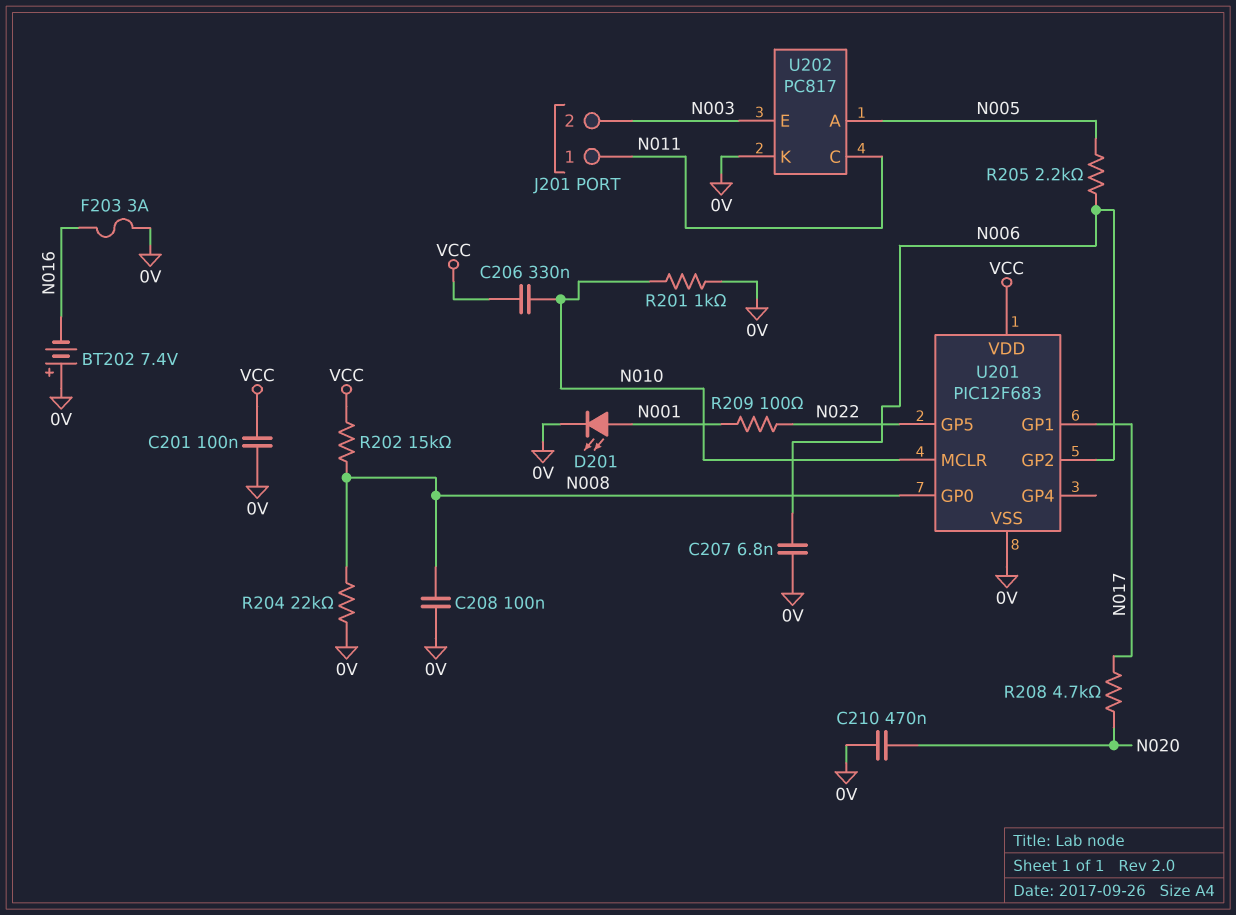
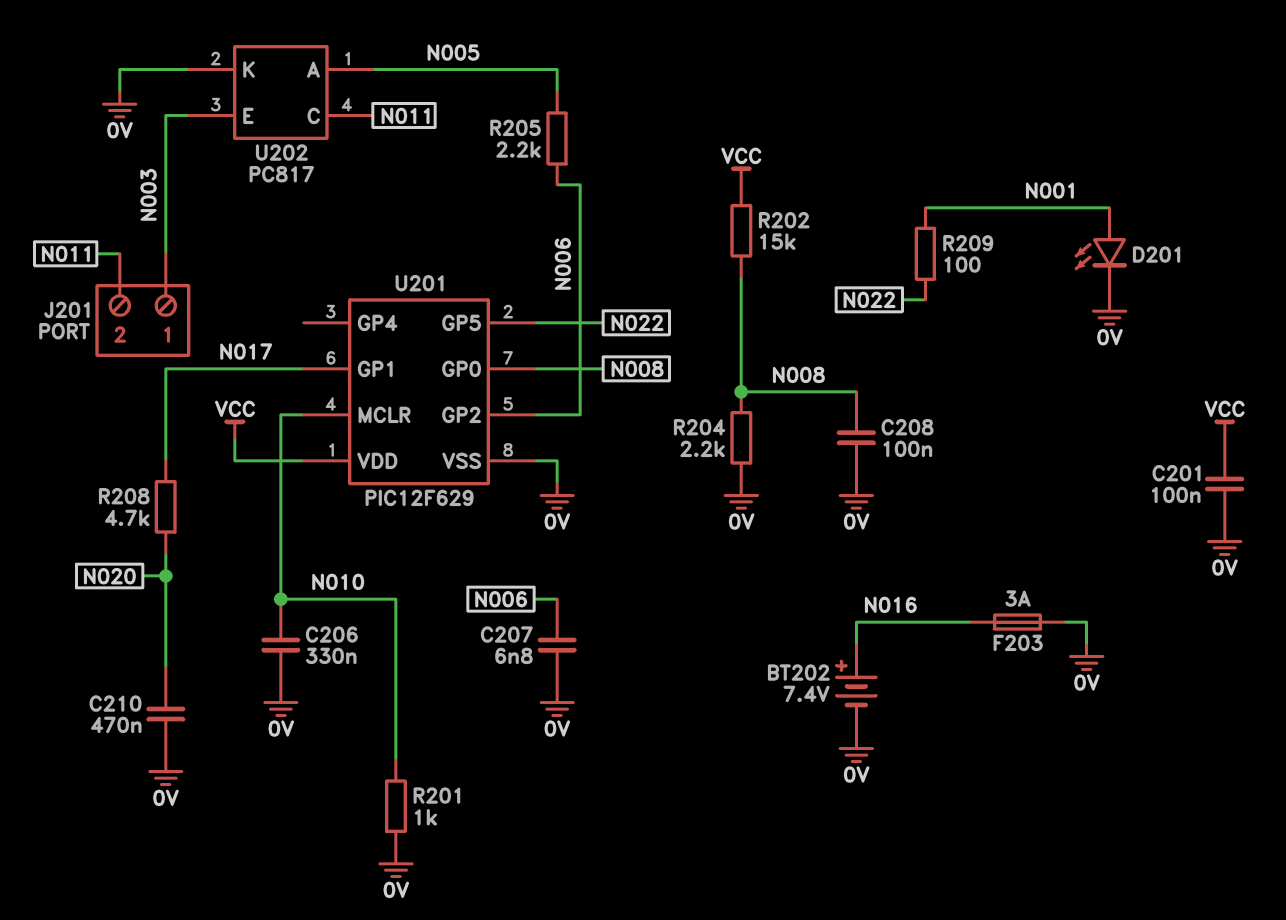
BT202: 7.4V (plus 0V, minus N016) -> 7.4V (plus N016, minus 0V)
C206: 330nF (N010, VCC) -> 330nF (0V, N010)
J201 pin 1: N011 -> N003
J201 pin 2: N003 -> N011
R204: 22k (0V, N008) -> 2.2k (0V, N008)
U201: PIC12F683 -> PIC12F629

